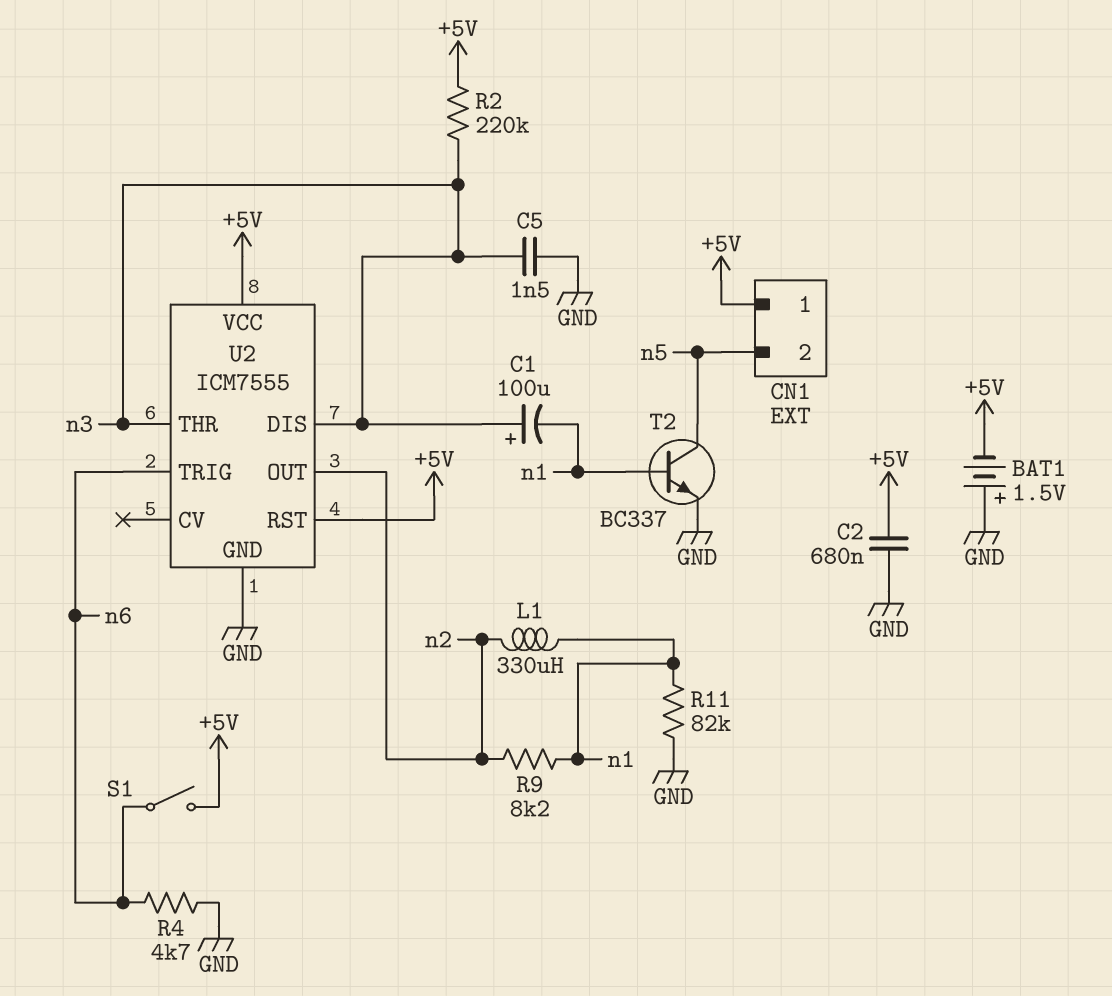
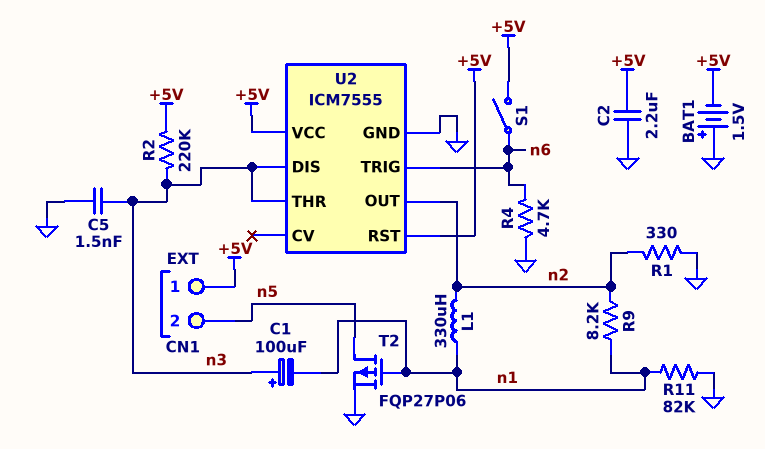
C2: 680nF (+5V, GND) -> 2.2uF (+5V, GND)
R1: none -> 330 (GND, n2)
T2: NPN BC337 (B n1, C n5, E GND) -> PMOS FQP27P06 (G n1, D n5, S GND)

